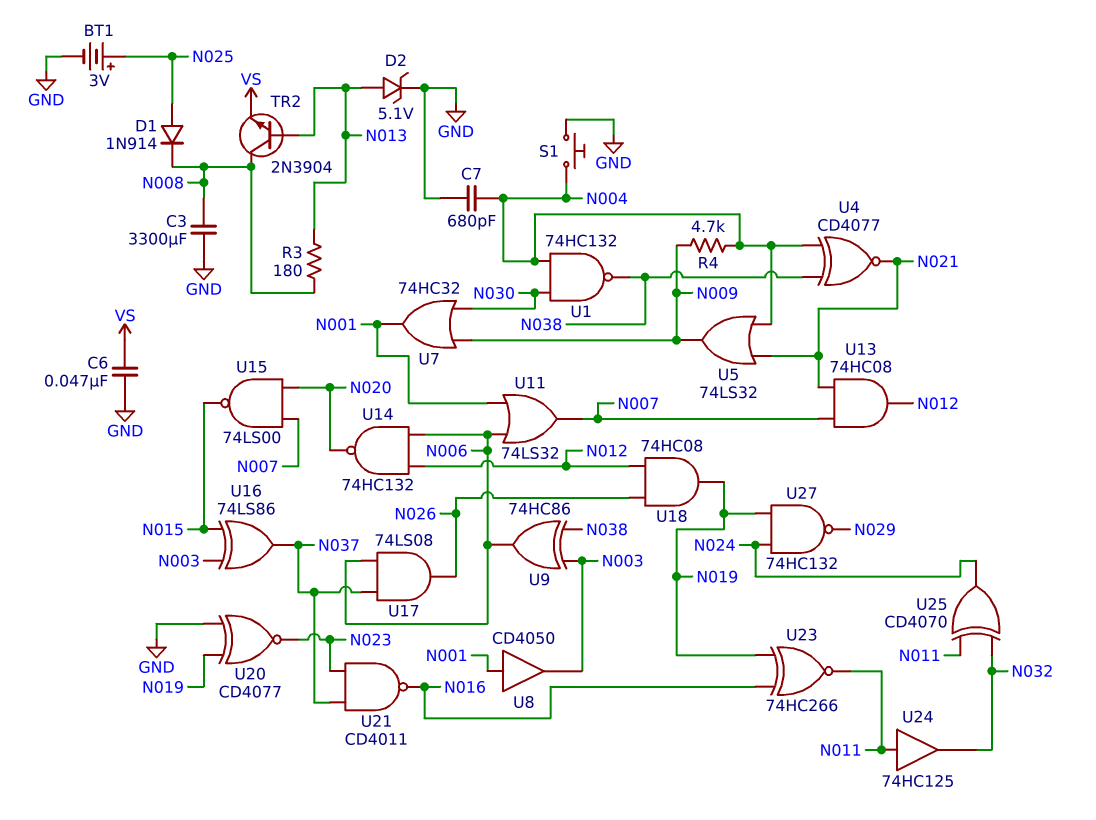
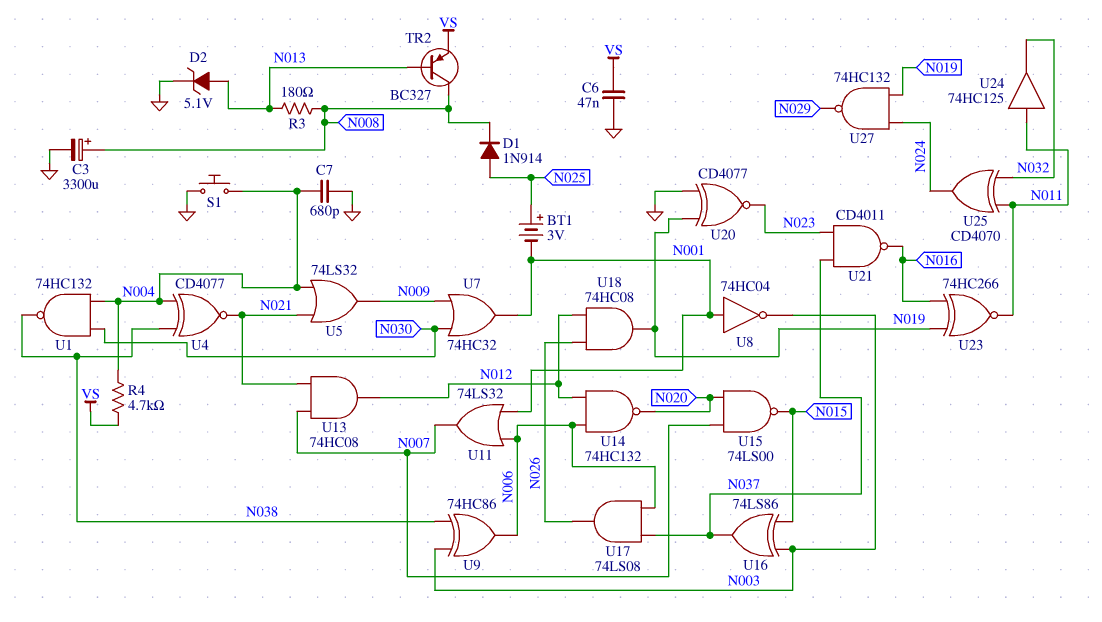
BT1: 3V (plus N025, minus GND) -> 3V (plus N025, minus N001)
C3: 3300uF (GND, N008) -> 3300uF (plus N008, minus GND)
R4: 4.7k (N004, N009) -> 4.7k (N004, VS)
TR2: NPN 2N3904 (B N013, C N008, E VS) -> PNP BC327 (B N013, C N008, E VS)
U8: buffer CD4050 (in N001, out N003) -> NOT 74HC04 (in N001, out N003)

